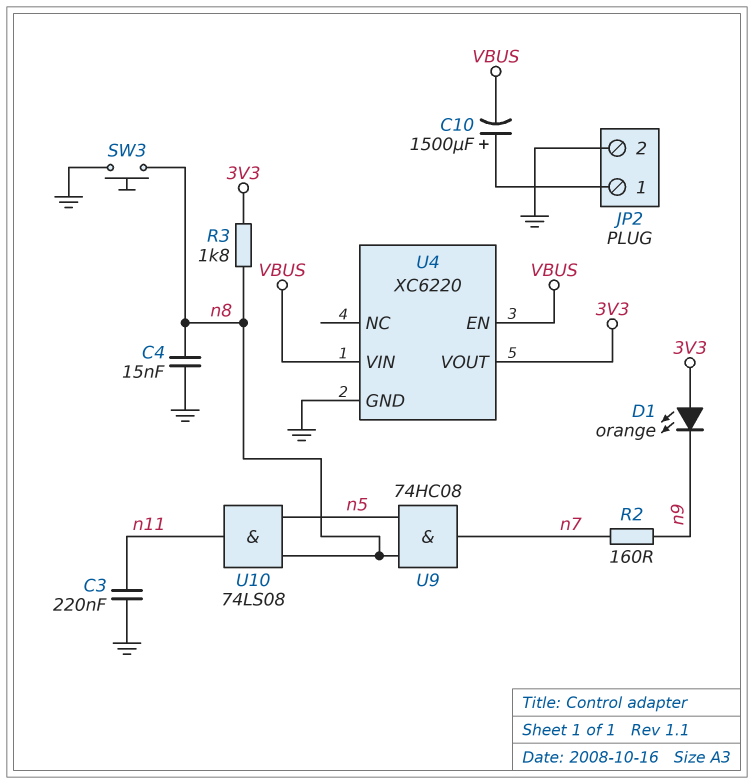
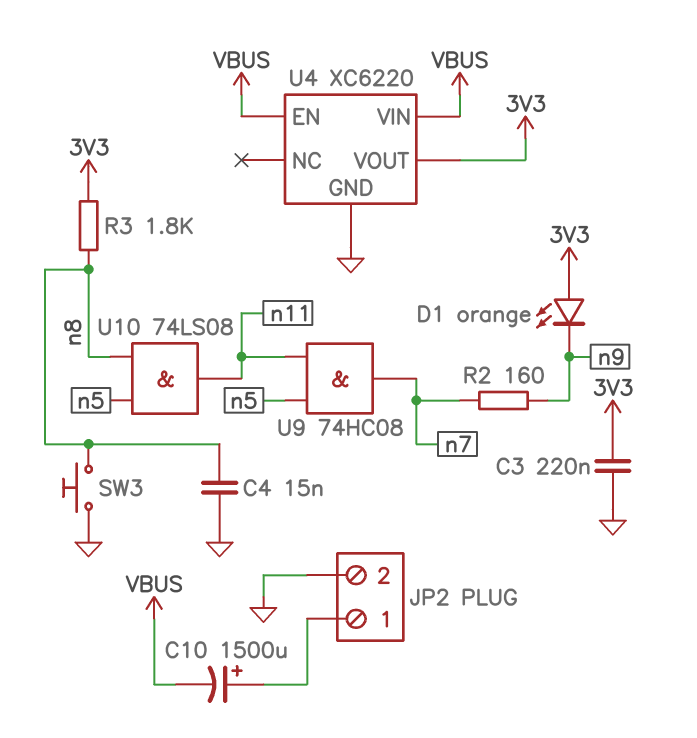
C3: 220nF (GND, n11) -> 220nF (3V3, GND)
U9: AND 74HC08 (in n5, in n8, out n7) -> AND 74HC08 (in n5, in n11, out n7)

